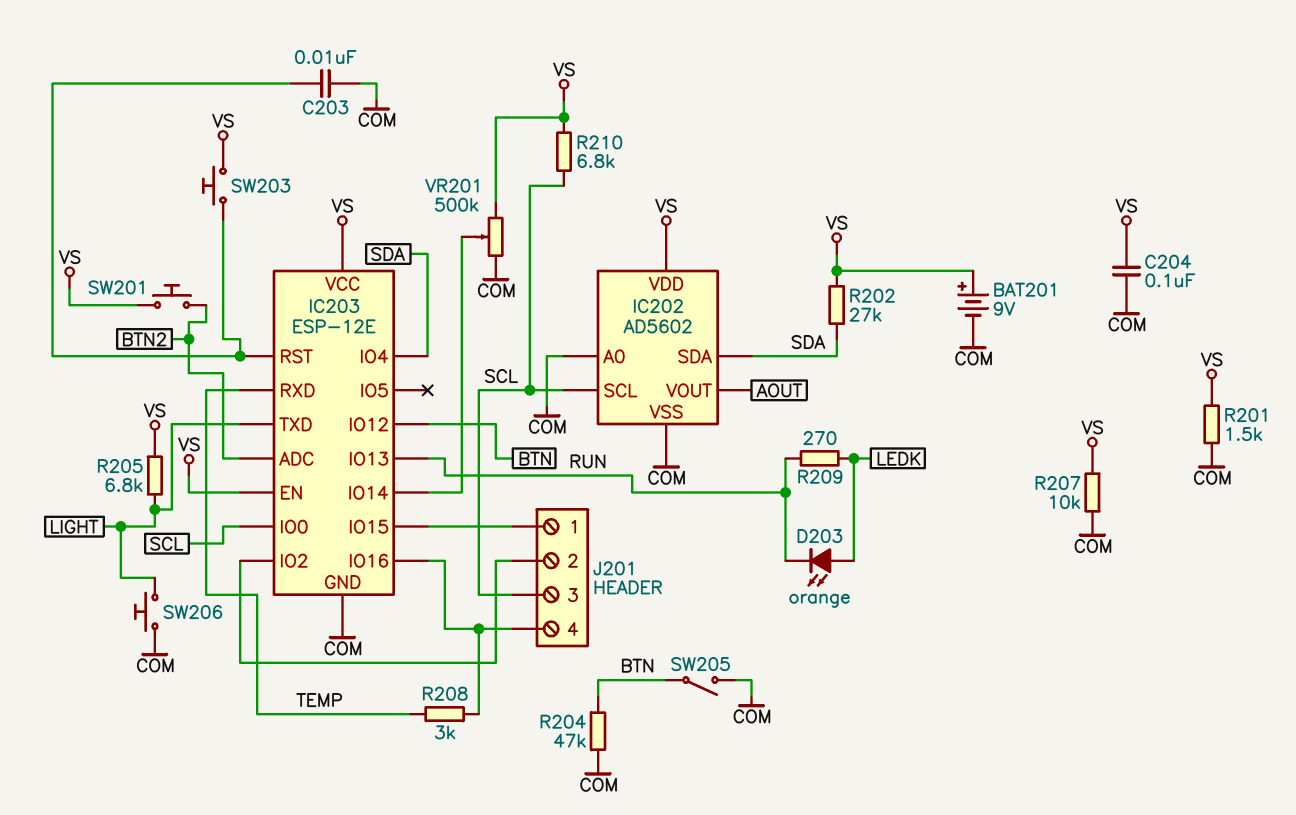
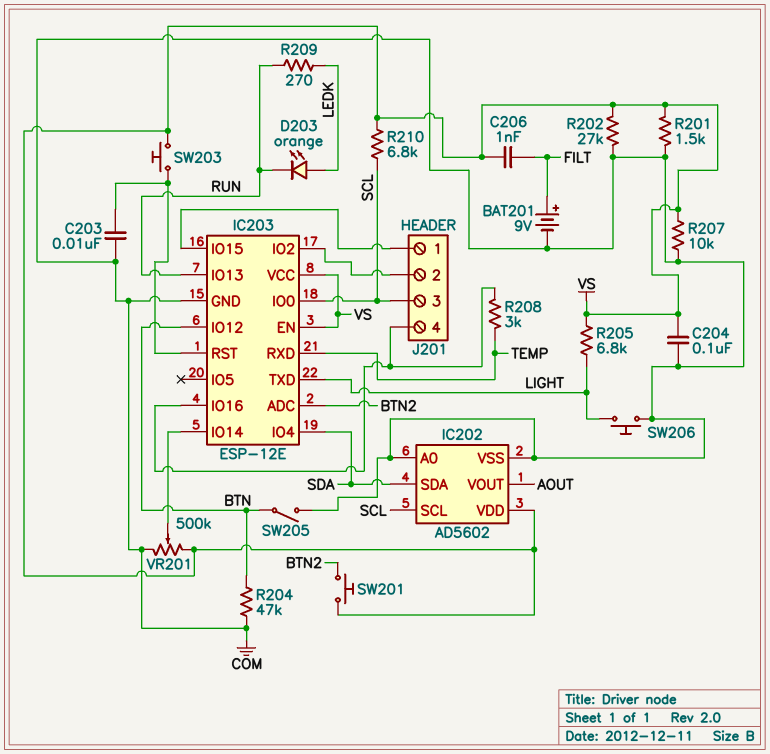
BAT201: 9V (plus VS, minus COM) -> 9V (plus FILT, minus COM)
C206: none -> 1nF (FILT, VS)
R202: 27k (SDA, VS) -> 27k (COM, VS)

